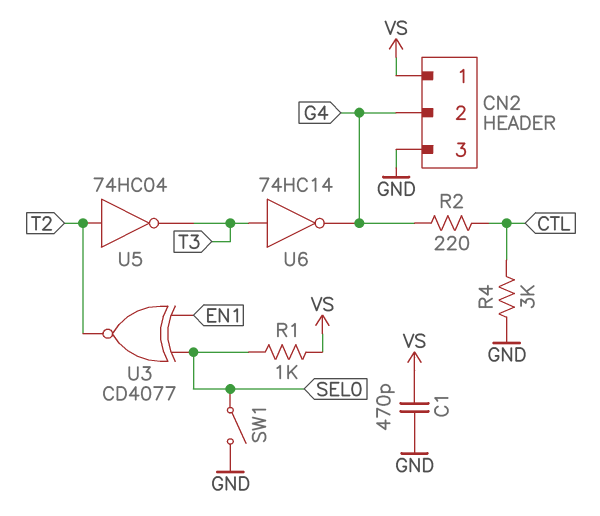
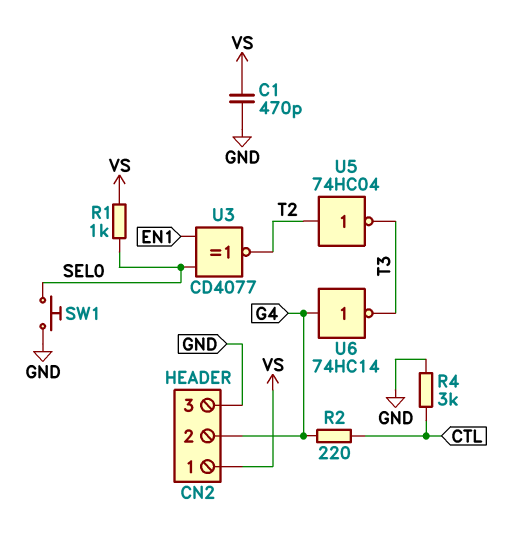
SW1: switch (GND, SEL0) -> button (GND, SEL0)
U6: NOT 74HC14 (in T3, out G4) -> NOT 74HC14 (in G4, out T3)

